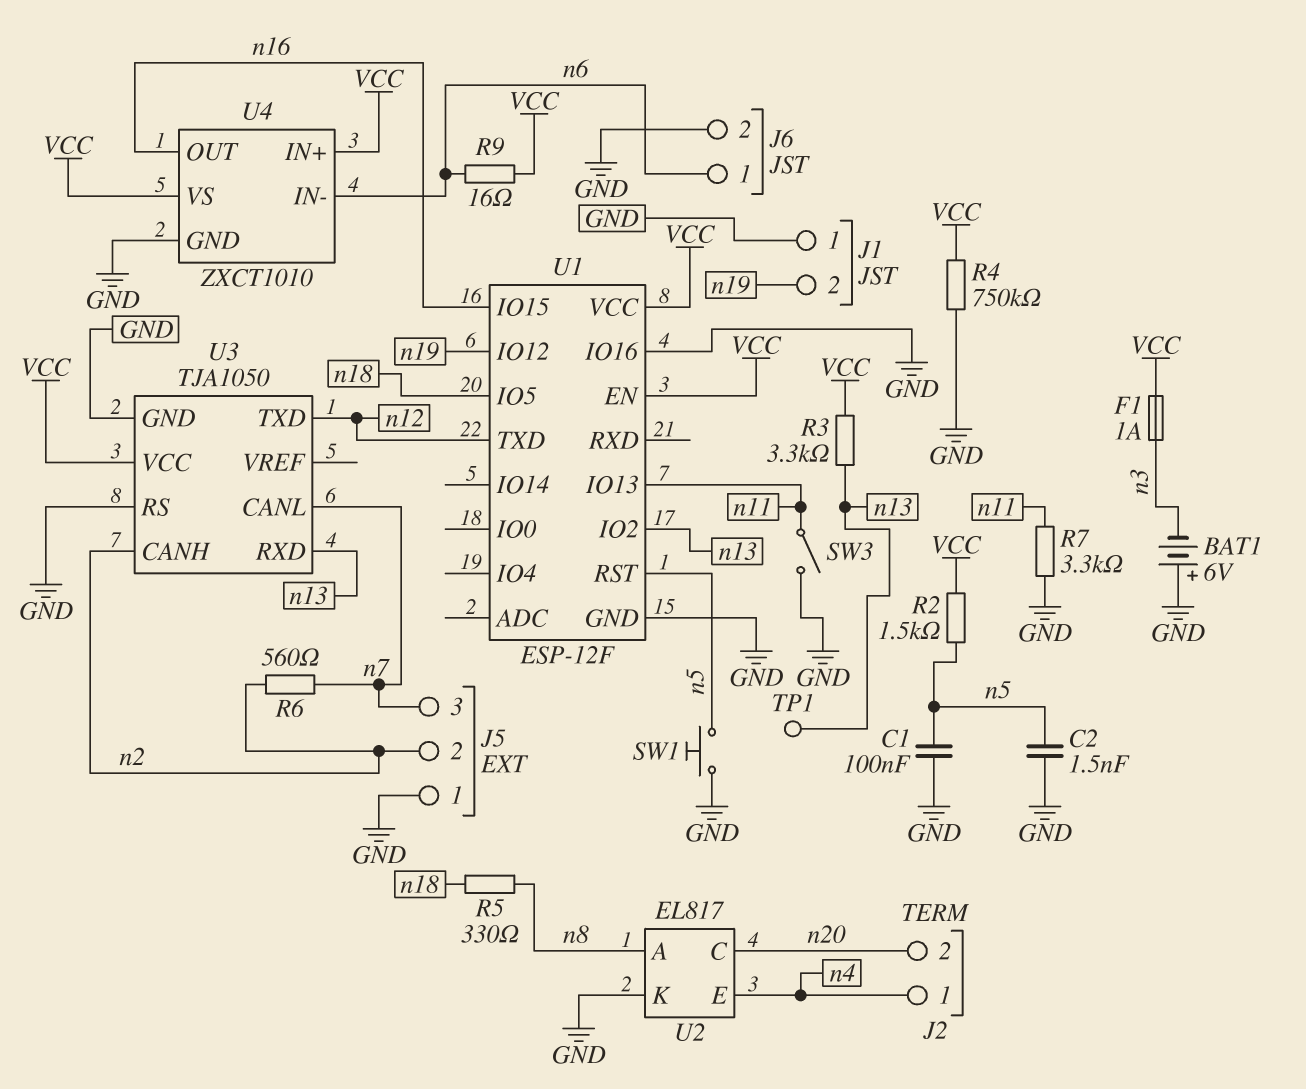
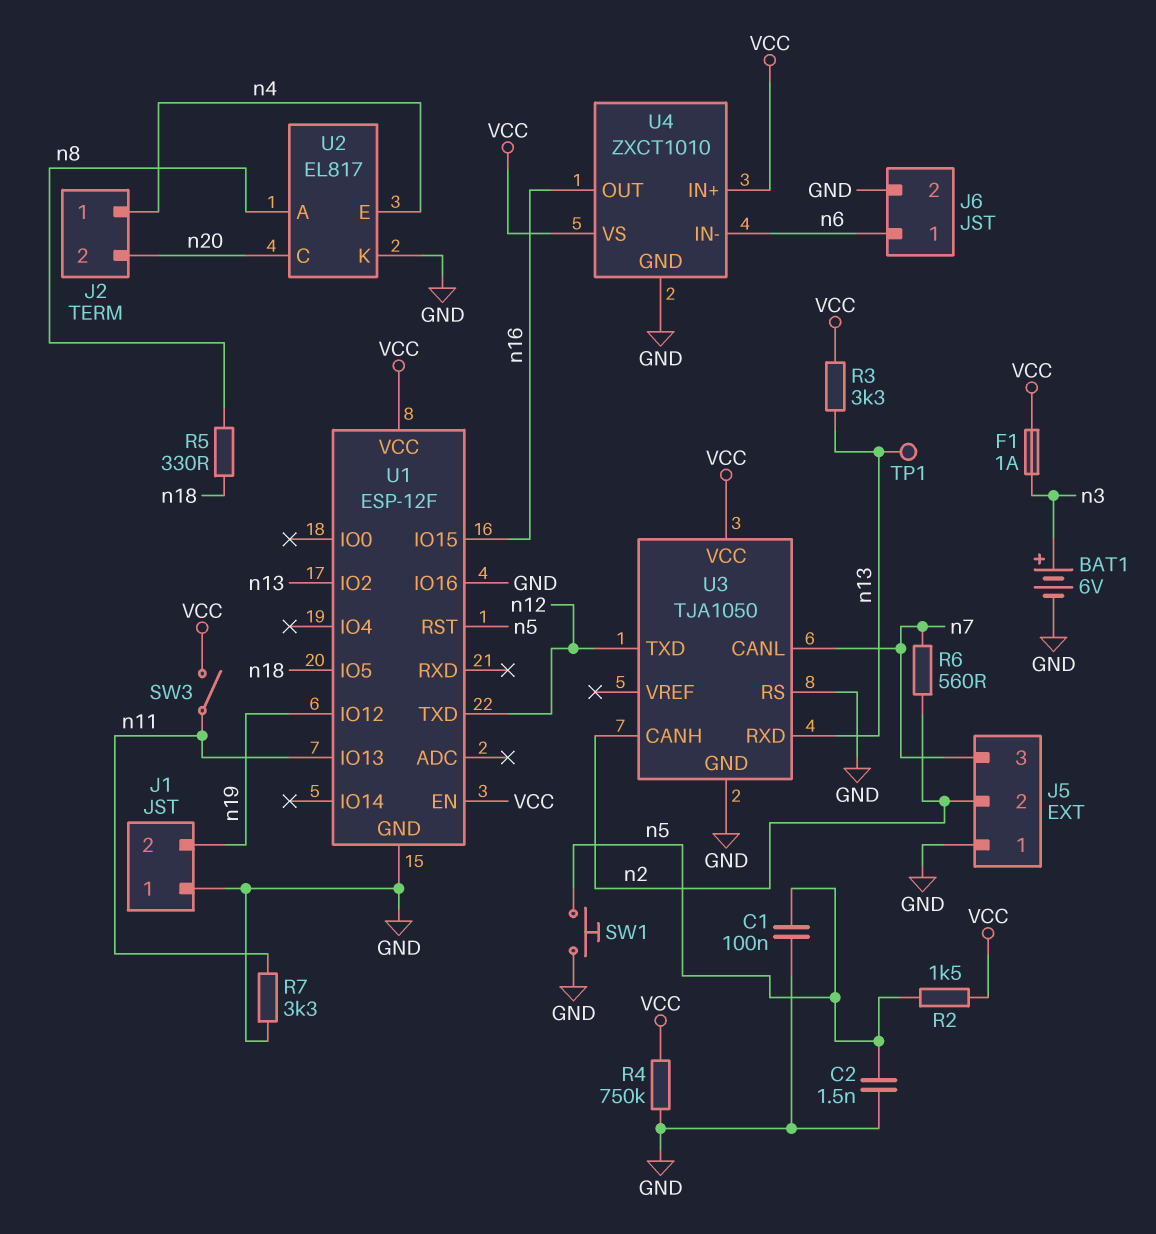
BAT1: 6V (plus GND, minus n3) -> 6V (plus n3, minus GND)
R9: 16 (VCC, n6) -> none
SW3: switch (GND, n11) -> switch (VCC, n11)

